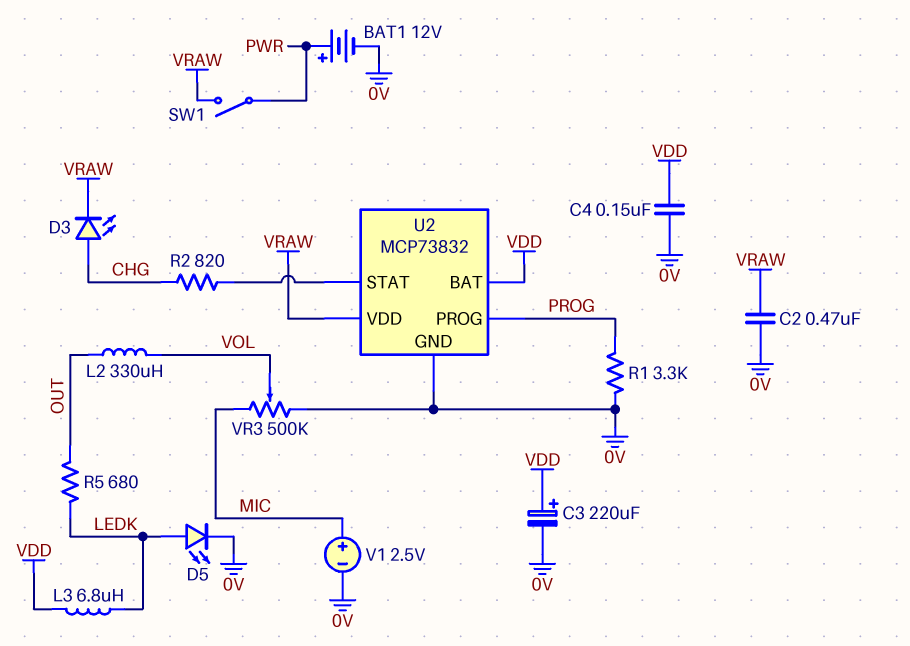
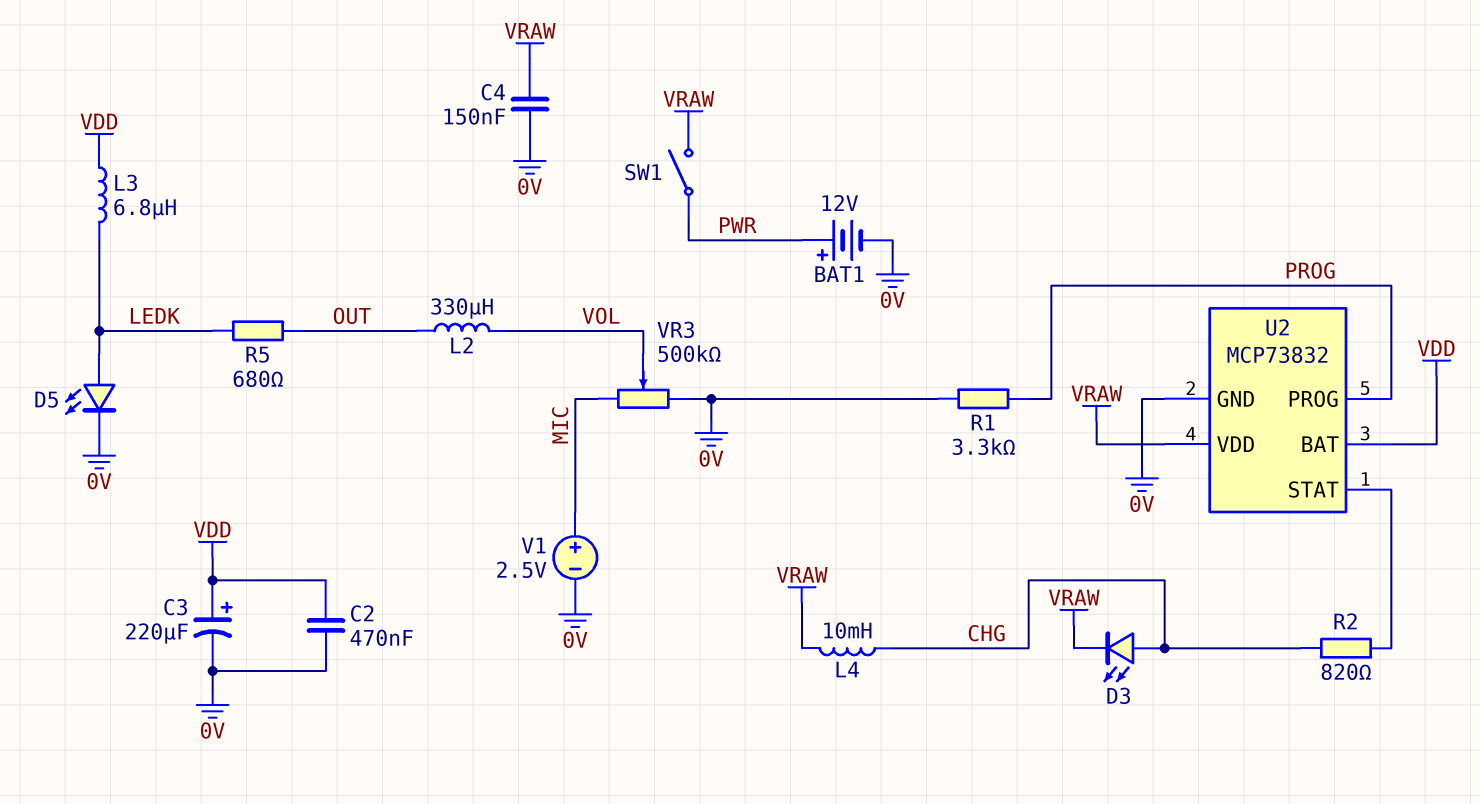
C2: 470nF (0V, VRAW) -> 470nF (0V, VDD)
C4: 150nF (0V, VDD) -> 150nF (0V, VRAW)
L4: none -> 10mH (CHG, VRAW)

